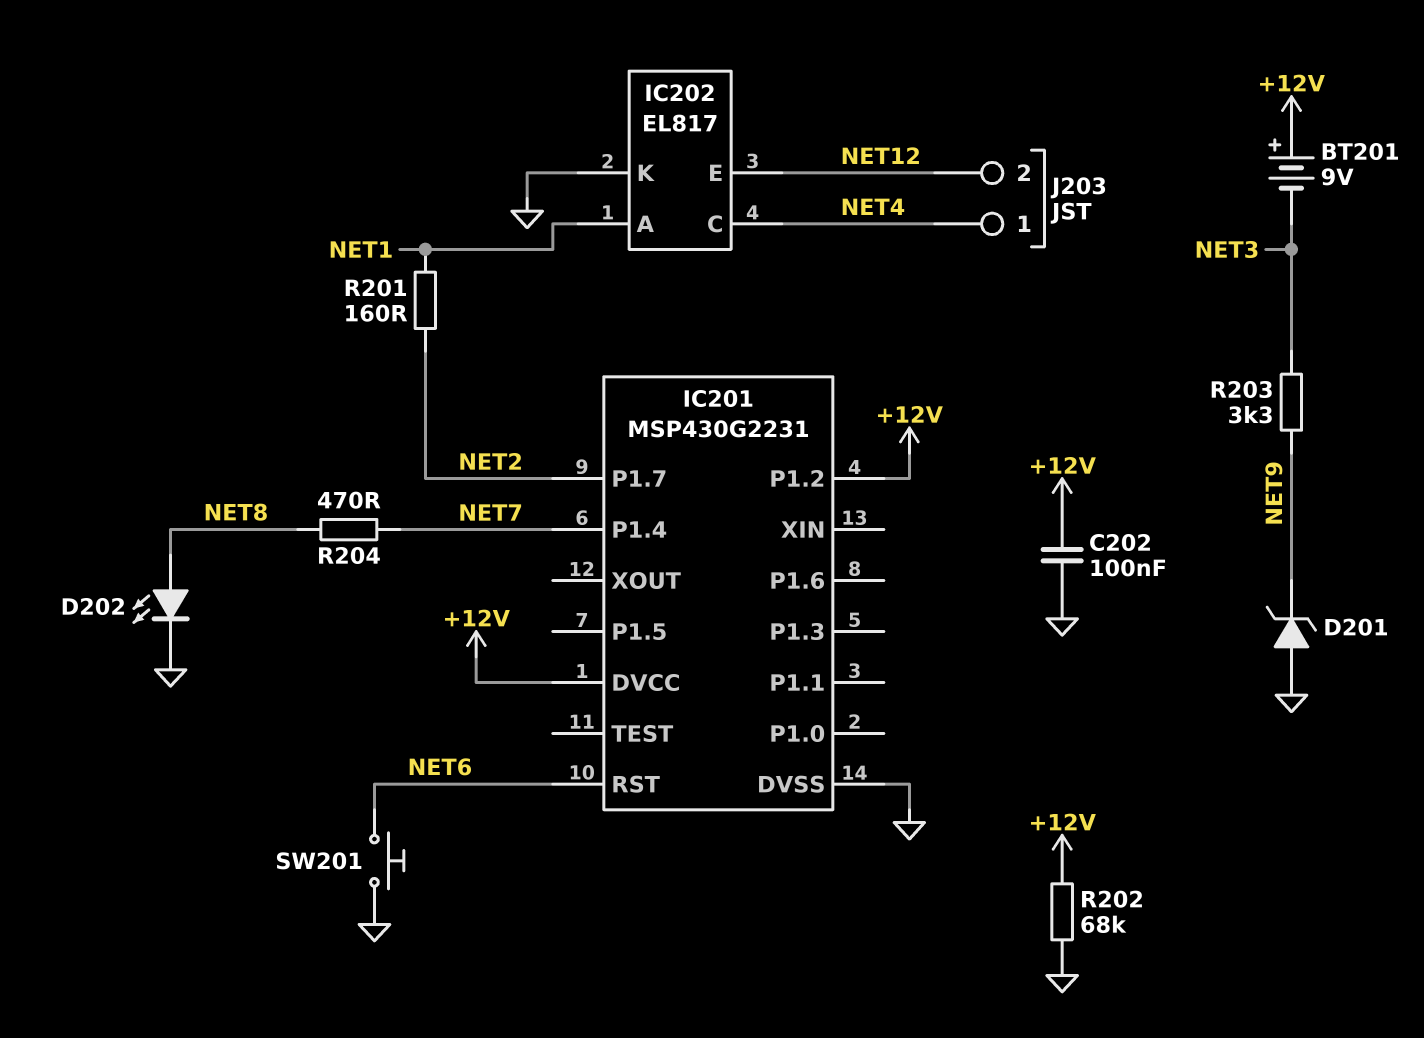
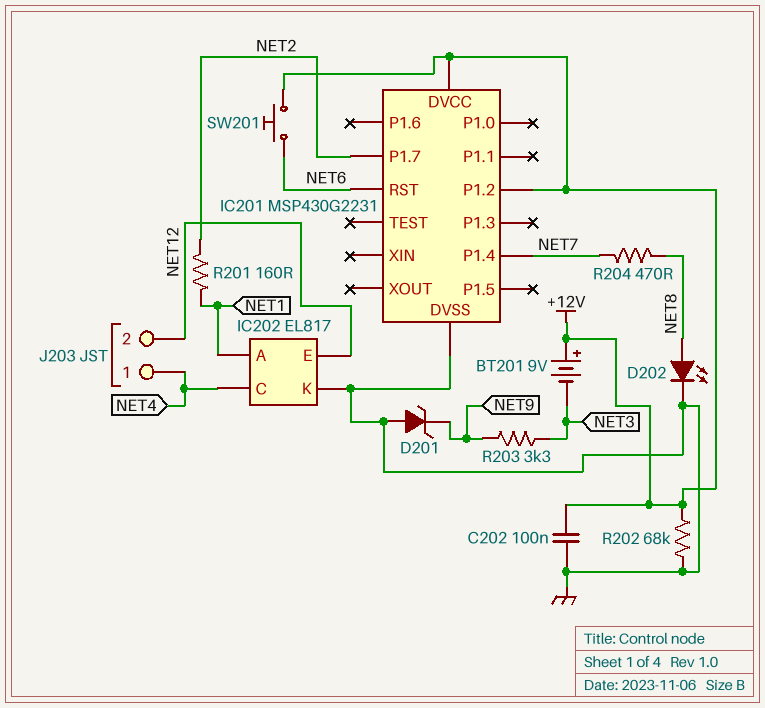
SW201: button (GND, NET6) -> button (+12V, NET6)

